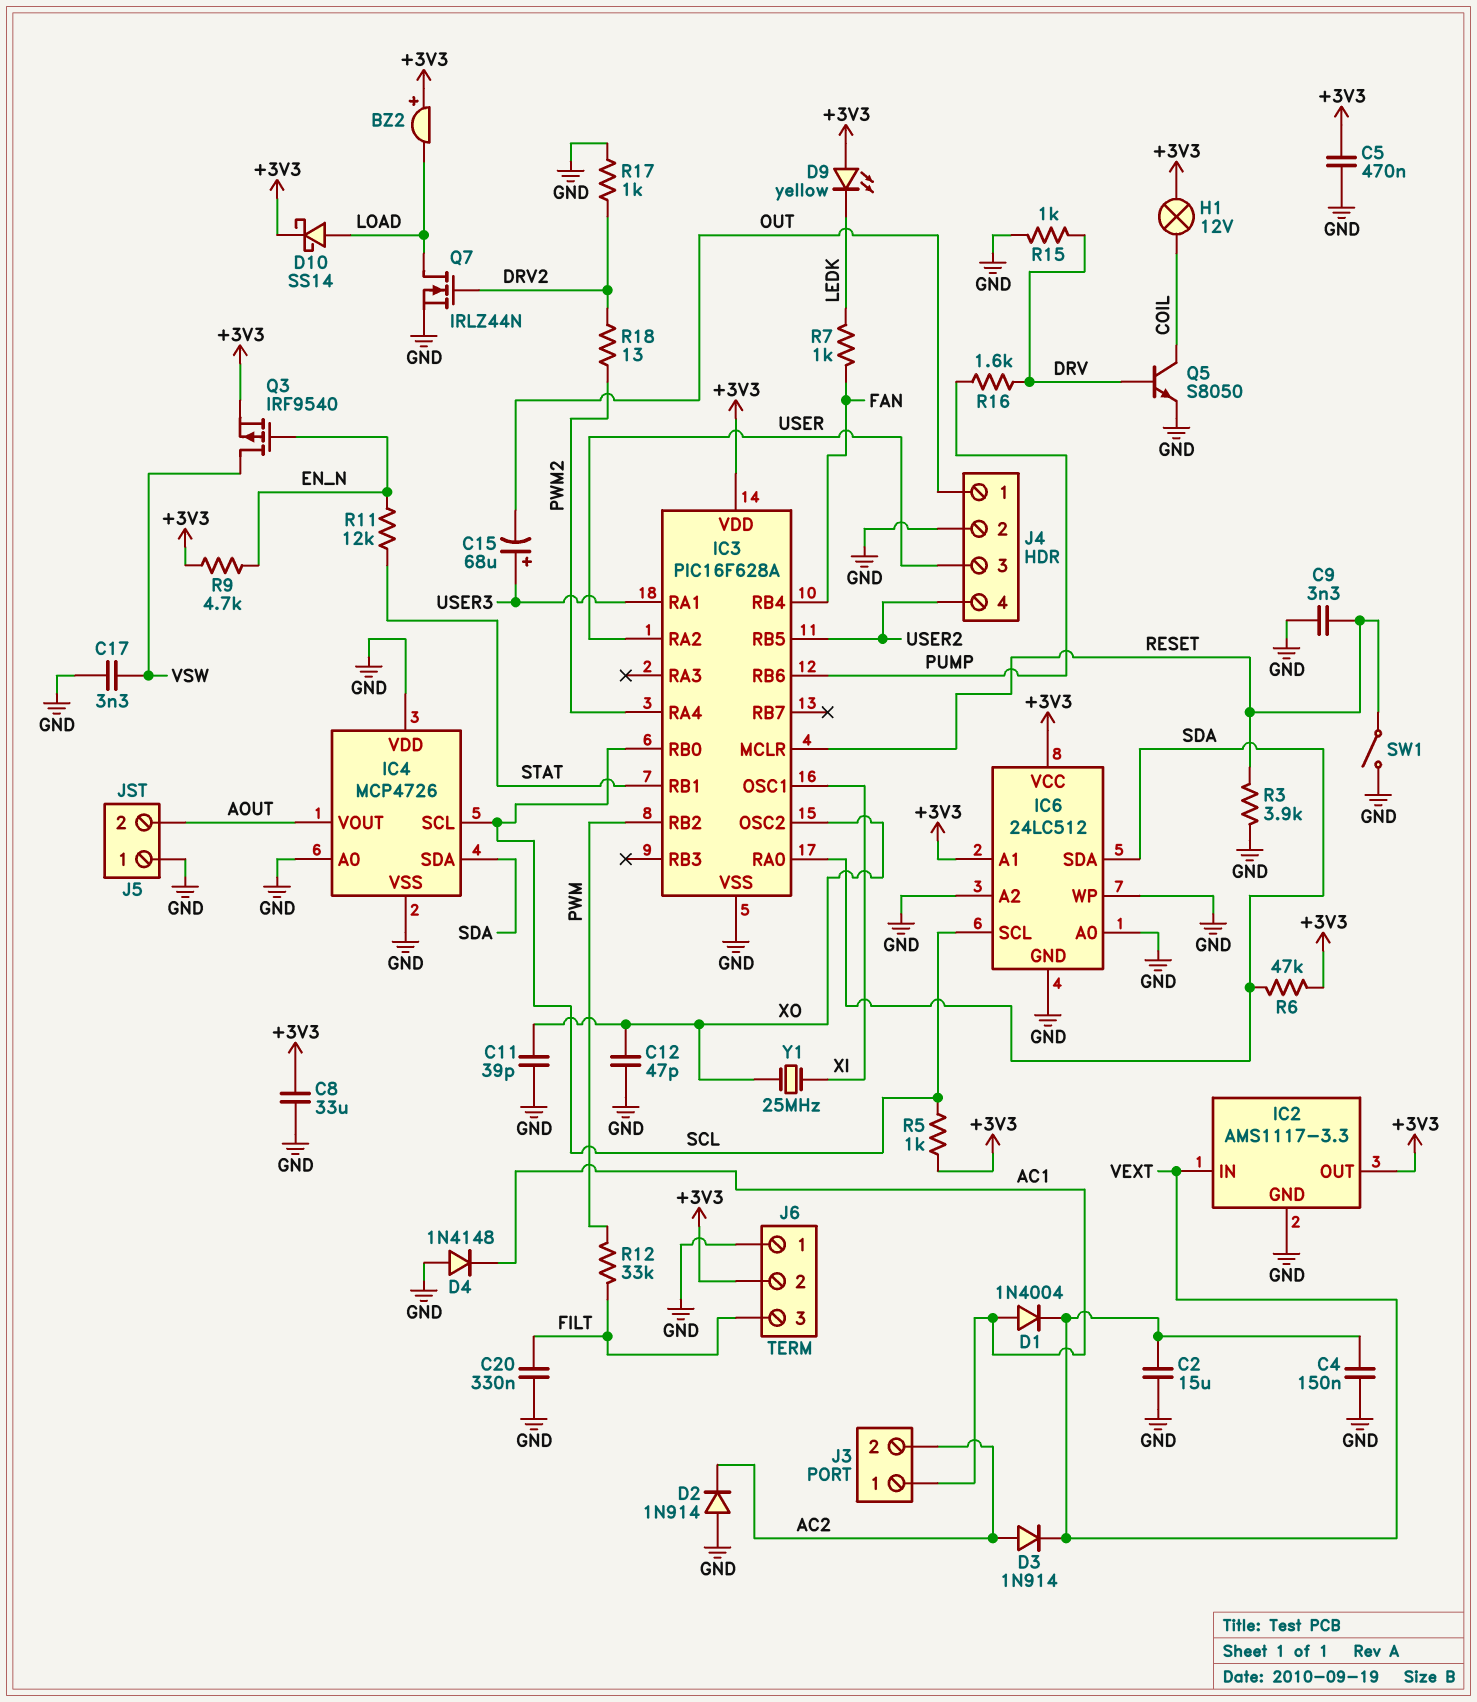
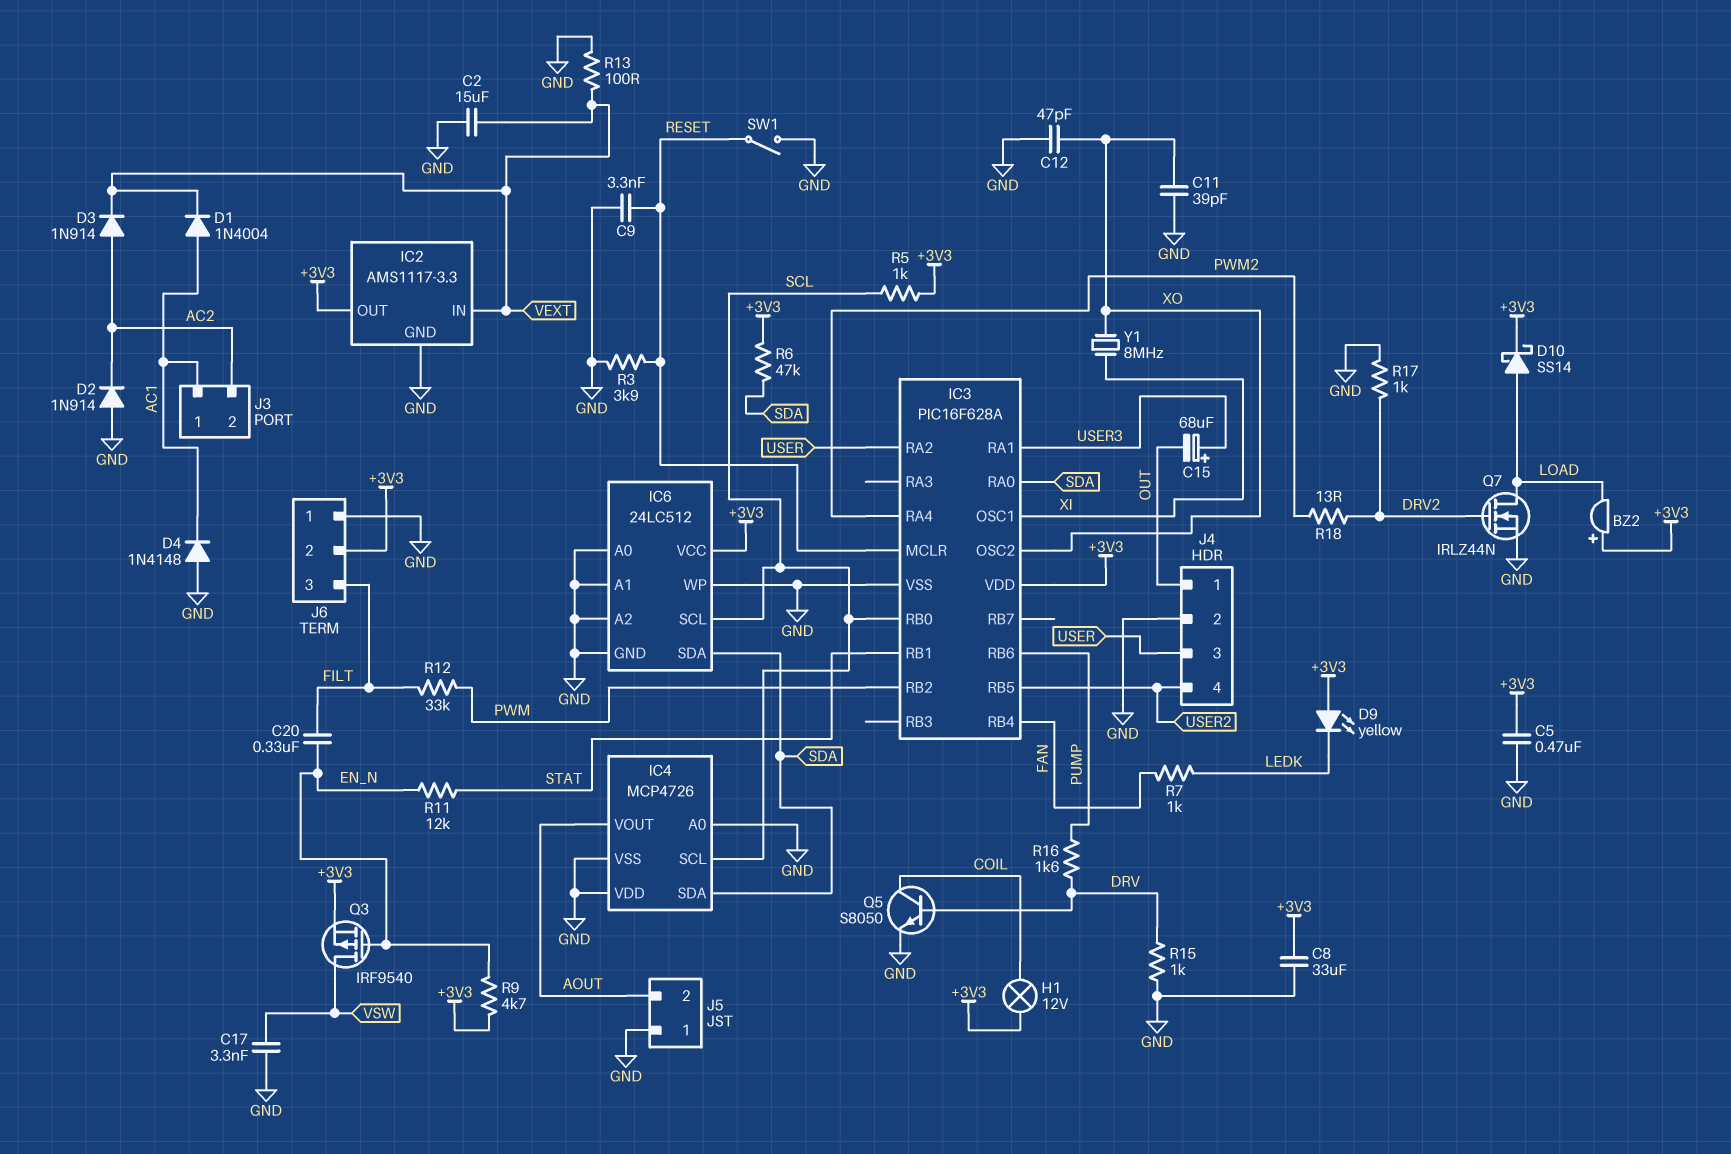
C4: 150nF (GND, VEXT) -> none
C20: 330nF (FILT, GND) -> 330nF (EN_N, FILT)
IC6 pin A1: +3V3 -> GND
R13: none -> 100 (GND, VEXT)
Y1: 25MHz (XI, XO) -> 8MHz (XI, XO)

